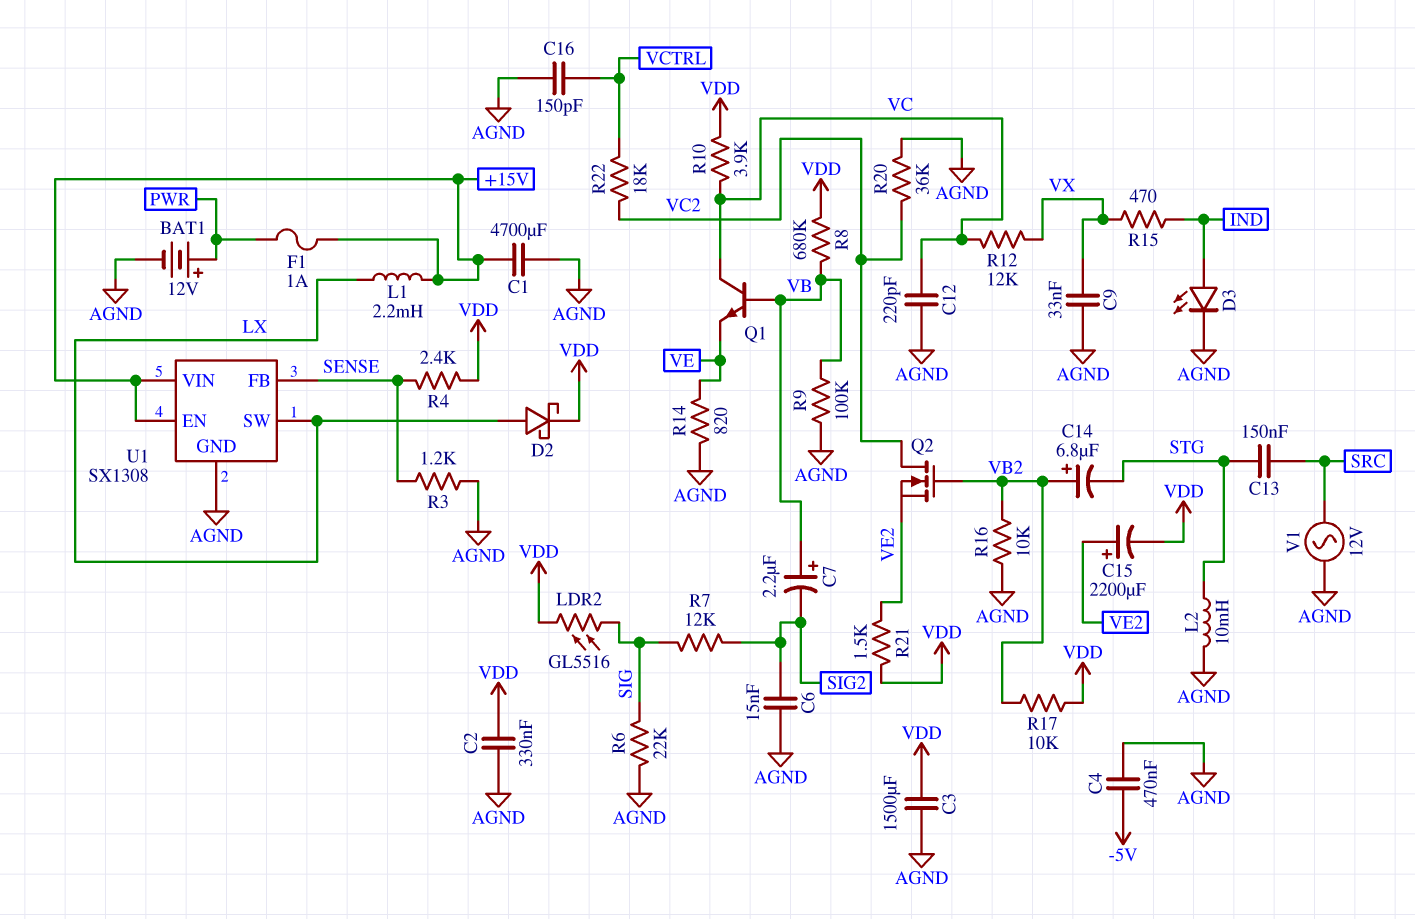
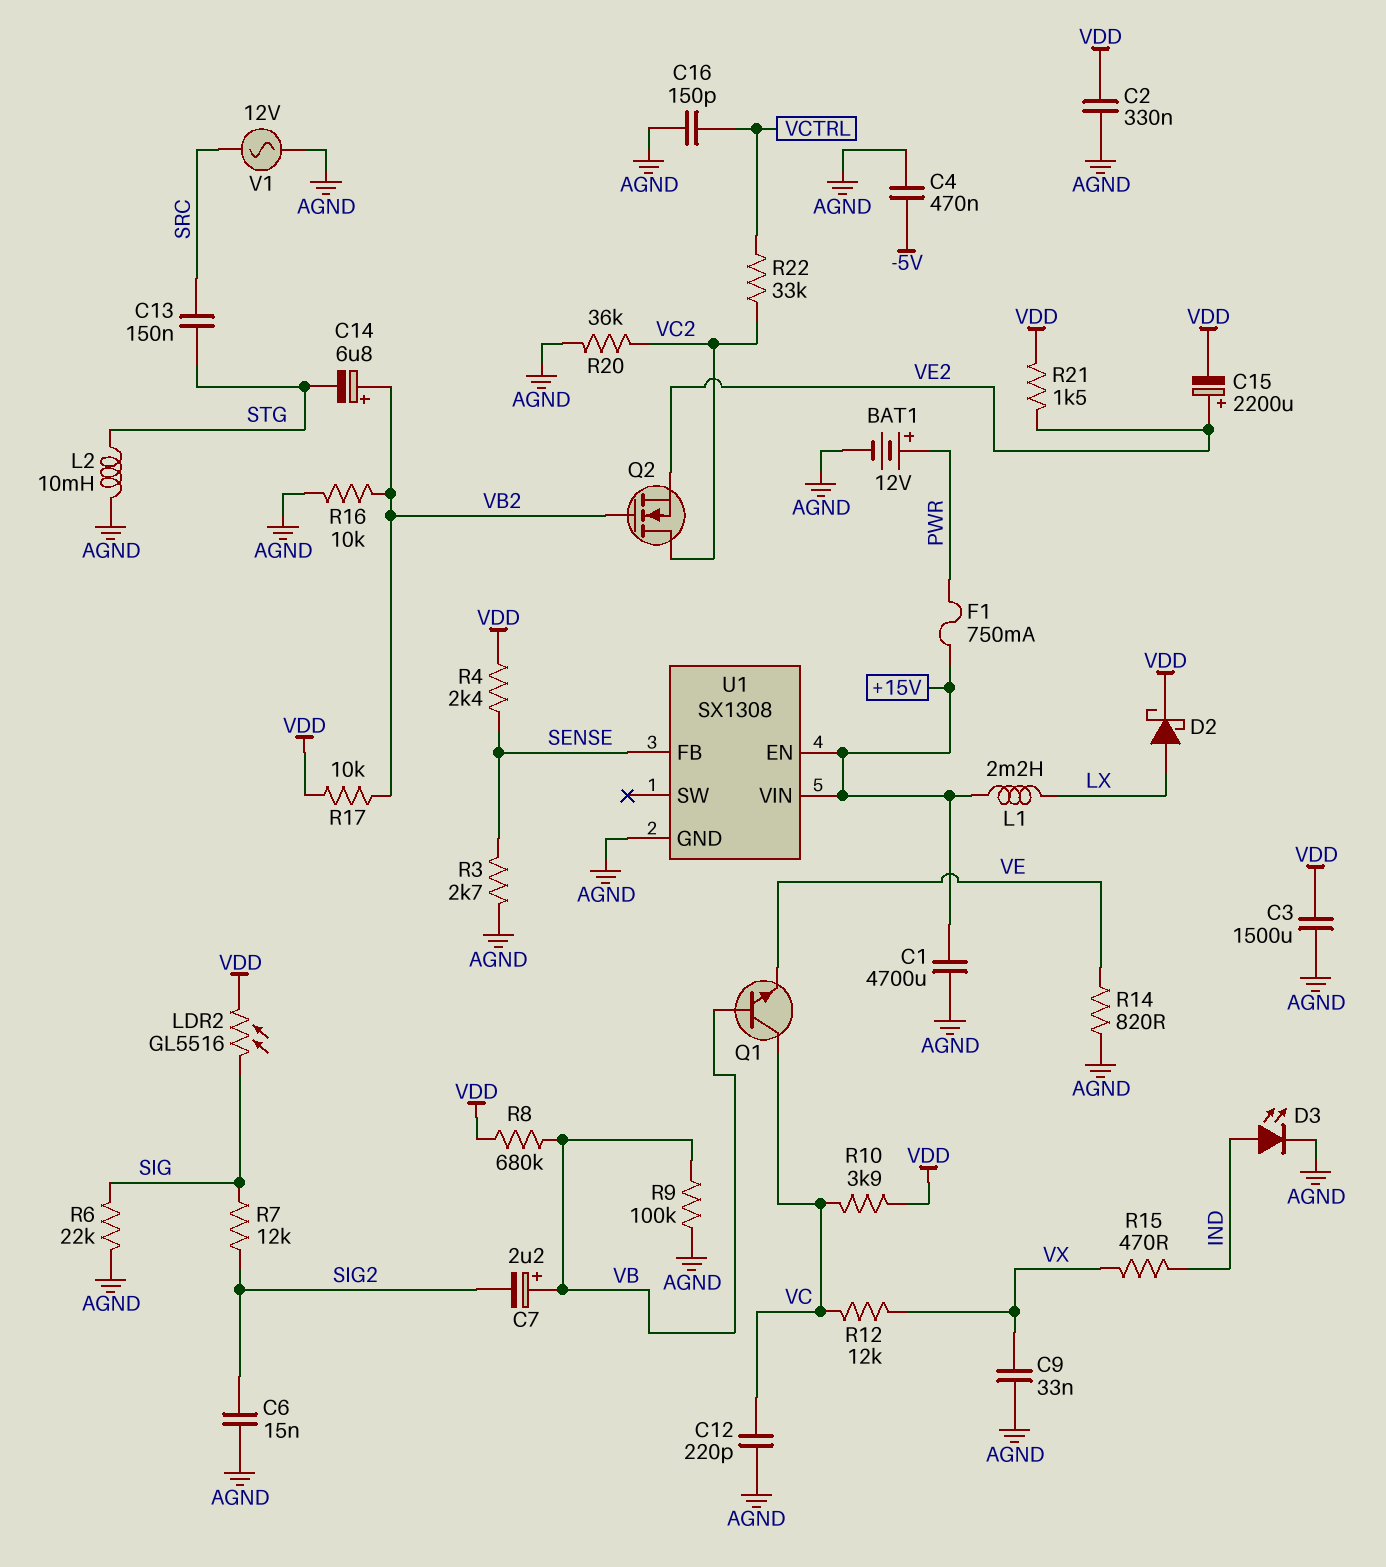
F1: 1A (+15V, PWR) -> 750mA (+15V, PWR)
R3: 1.2k (AGND, SENSE) -> 2.7k (AGND, SENSE)
R22: 18k (VC2, VCTRL) -> 33k (VC2, VCTRL)
U1 pin SW: LX -> none

